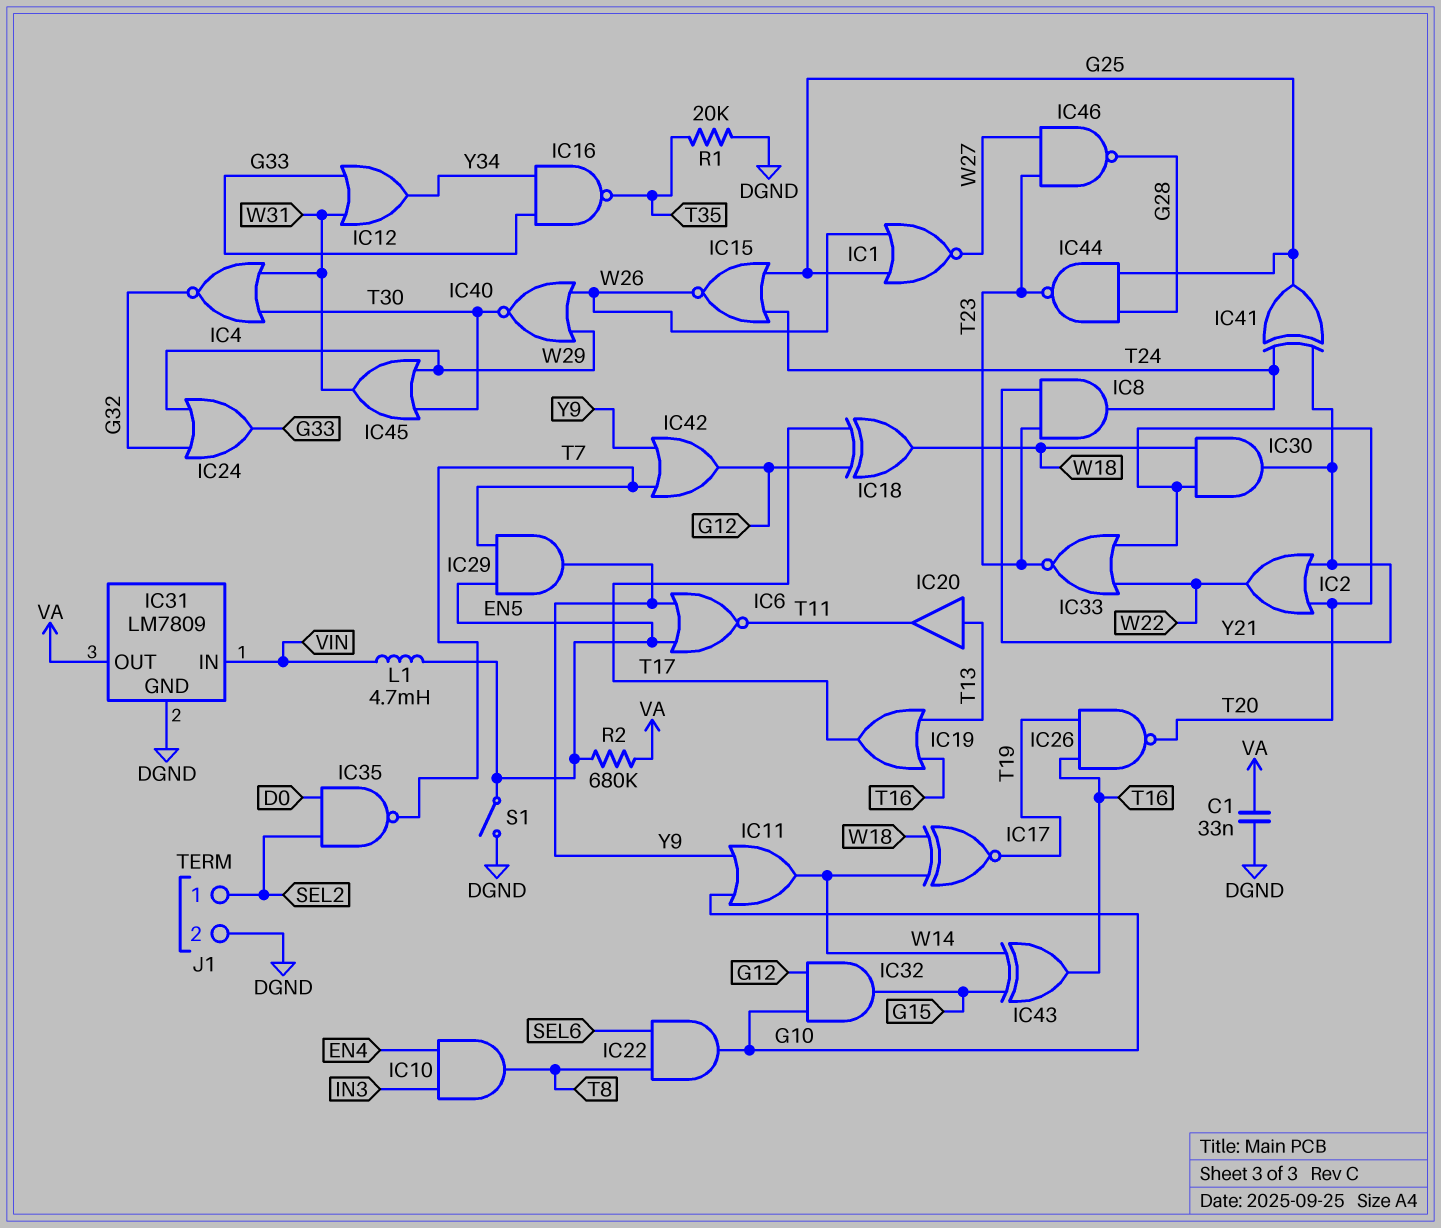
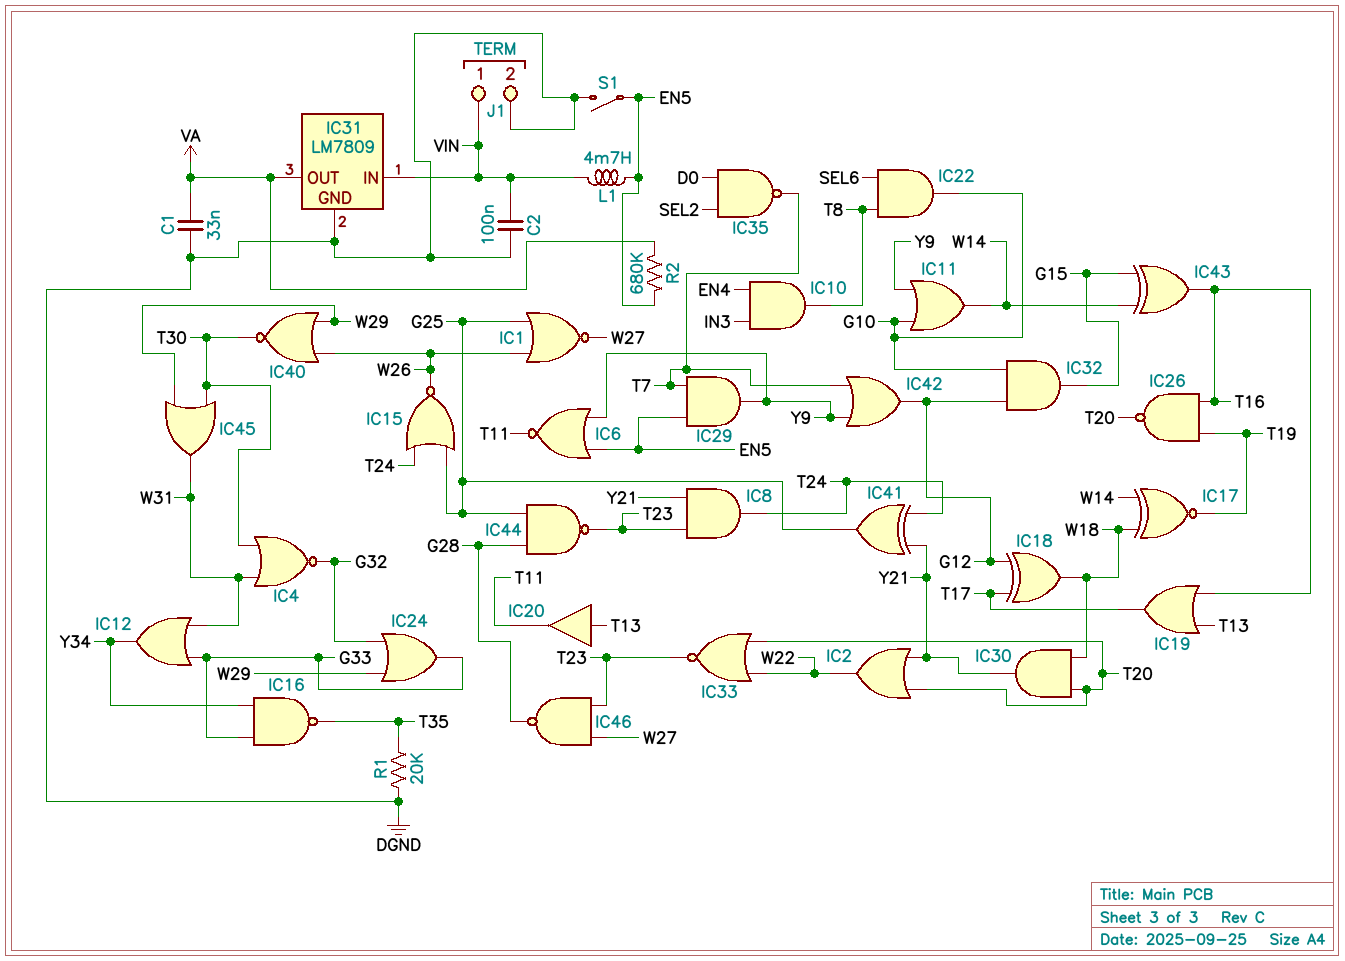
C2: none -> 100nF (DGND, VIN)
J1 pin 1: SEL2 -> VIN

